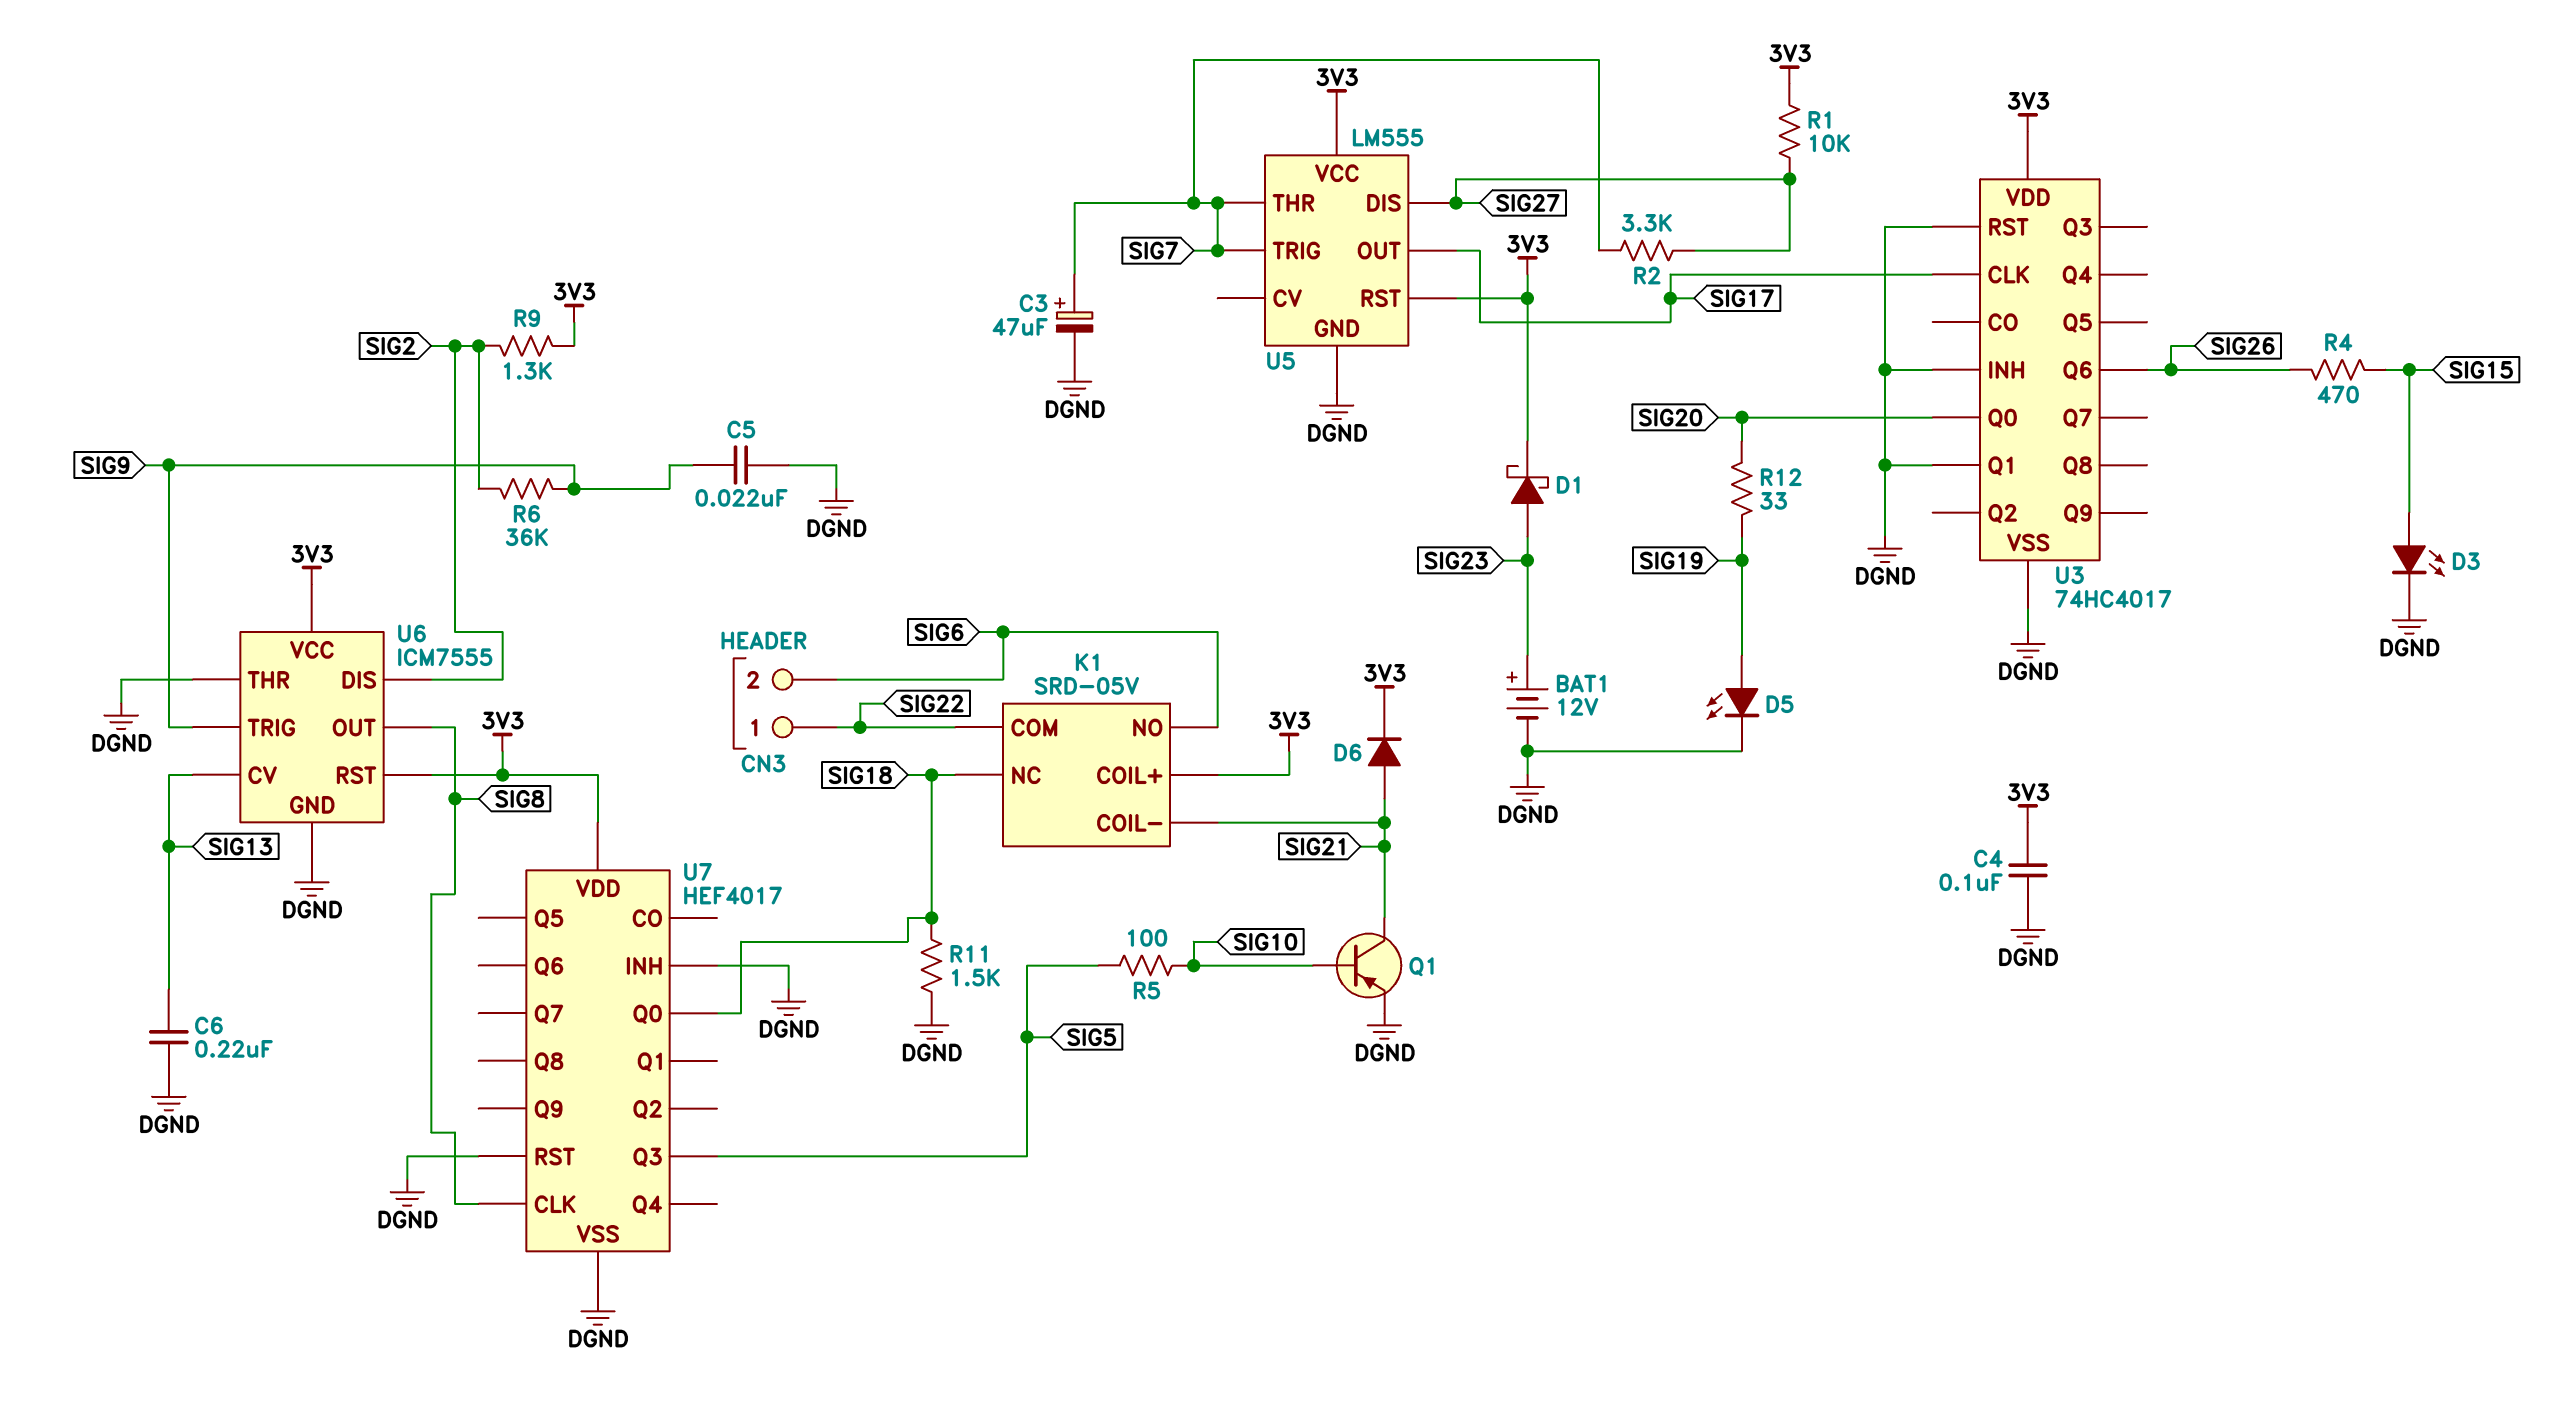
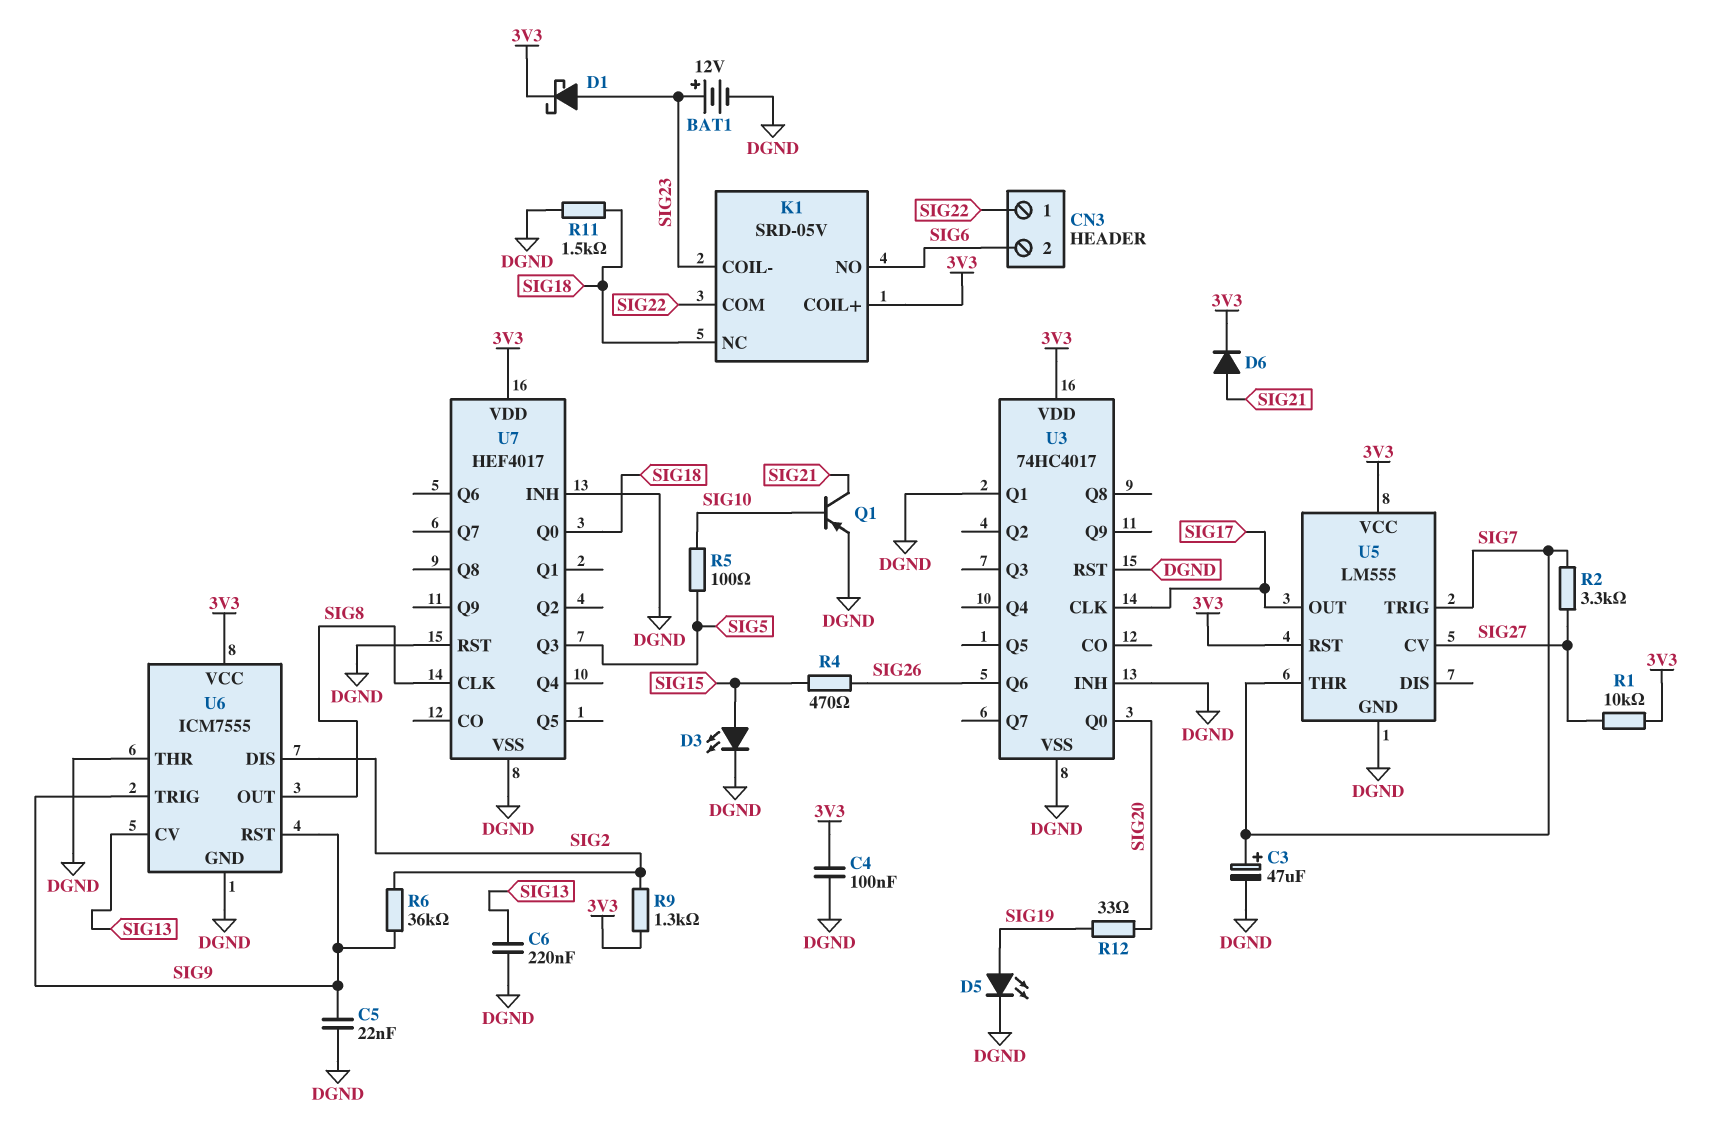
K1 pin COIL-: SIG21 -> SIG23
U5 pin CV: none -> SIG27
U5 pin DIS: SIG27 -> none
U6 pin RST: 3V3 -> SIG9

